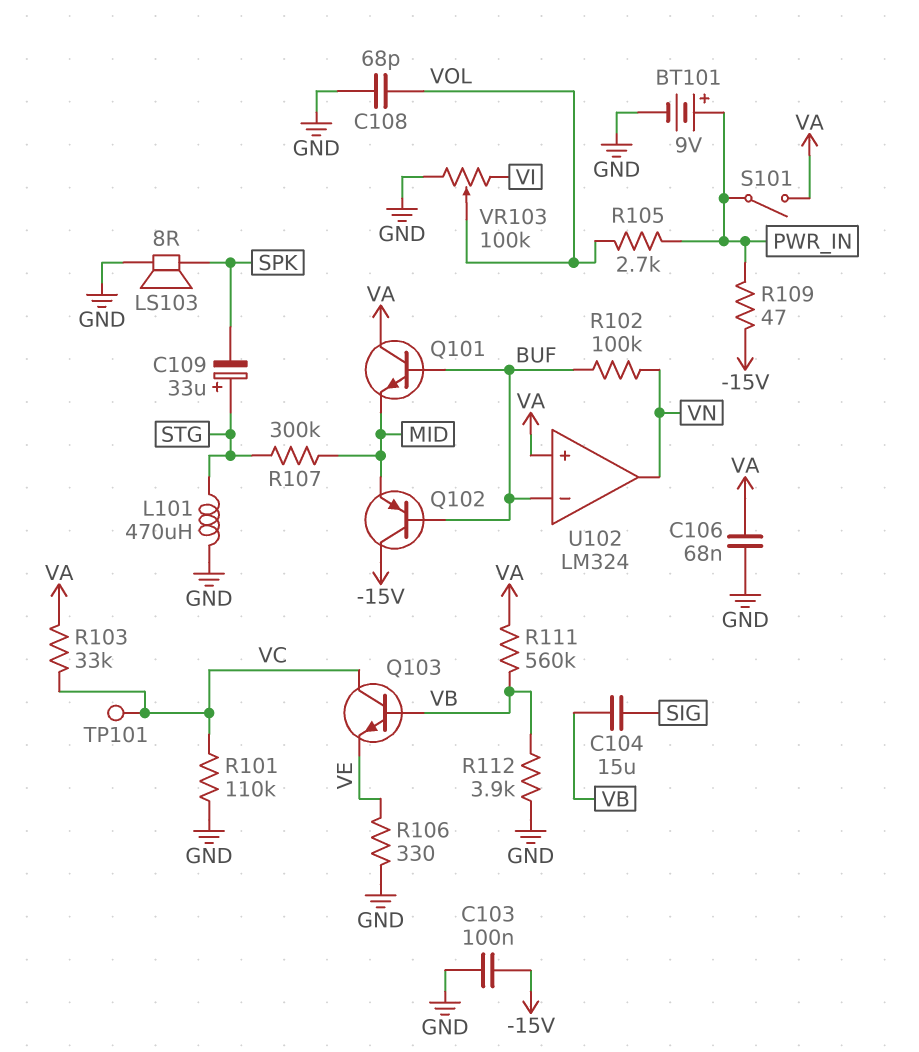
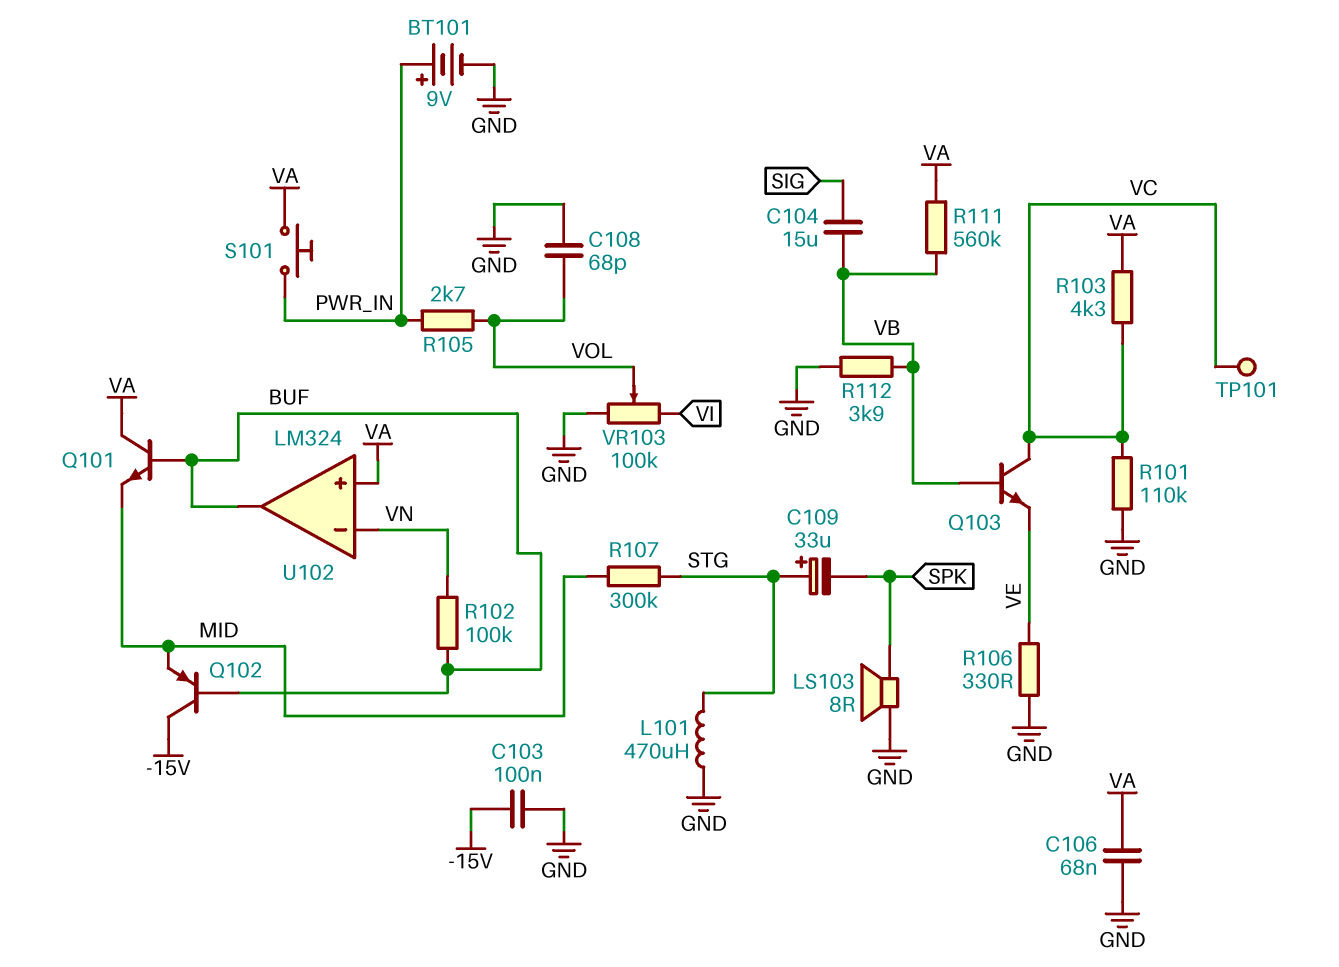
R103: 33k (VA, VC) -> 4.3k (VA, VC)
R109: 47 (-15V, PWR_IN) -> none
S101: switch (PWR_IN, VA) -> button (PWR_IN, VA)
U102 pin in-: BUF -> VN
U102 pin out: VN -> BUF

